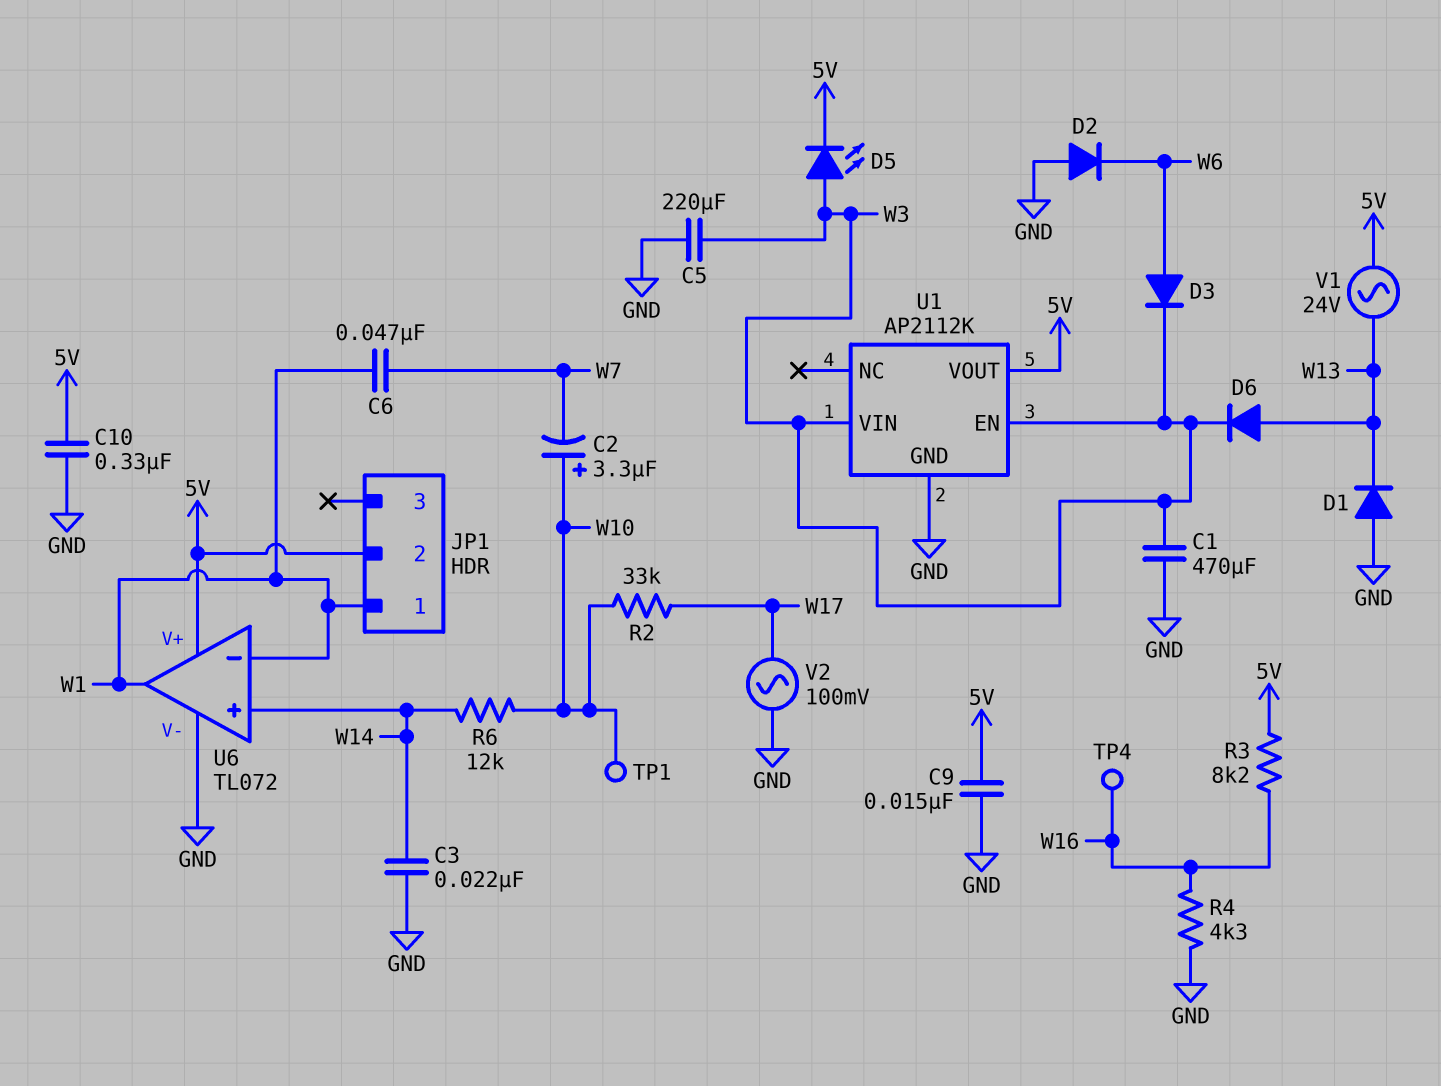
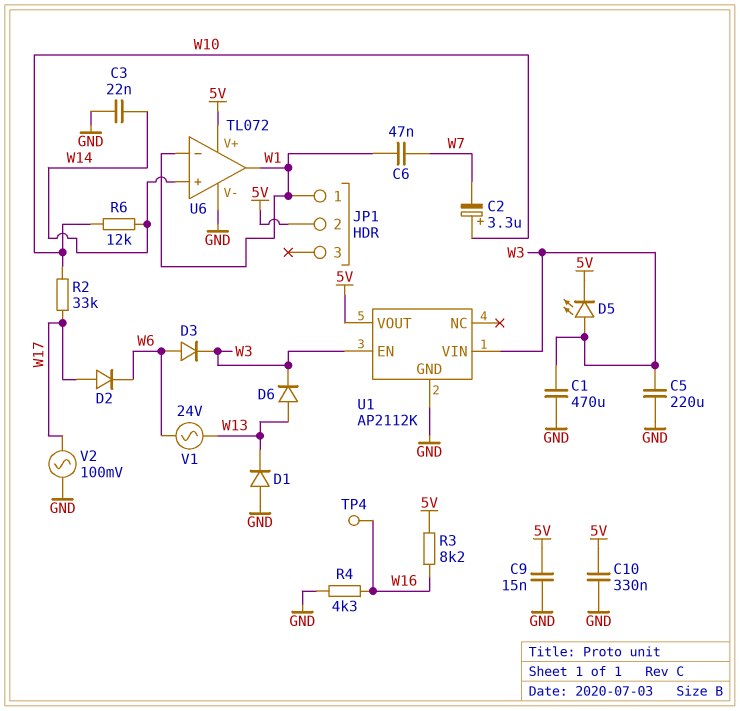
D2: diode (A GND, K W6) -> diode (A W17, K W6)
TP1: test point (W10) -> none
V1: AC 24V (5V, W13) -> AC 24V (W6, W13)

